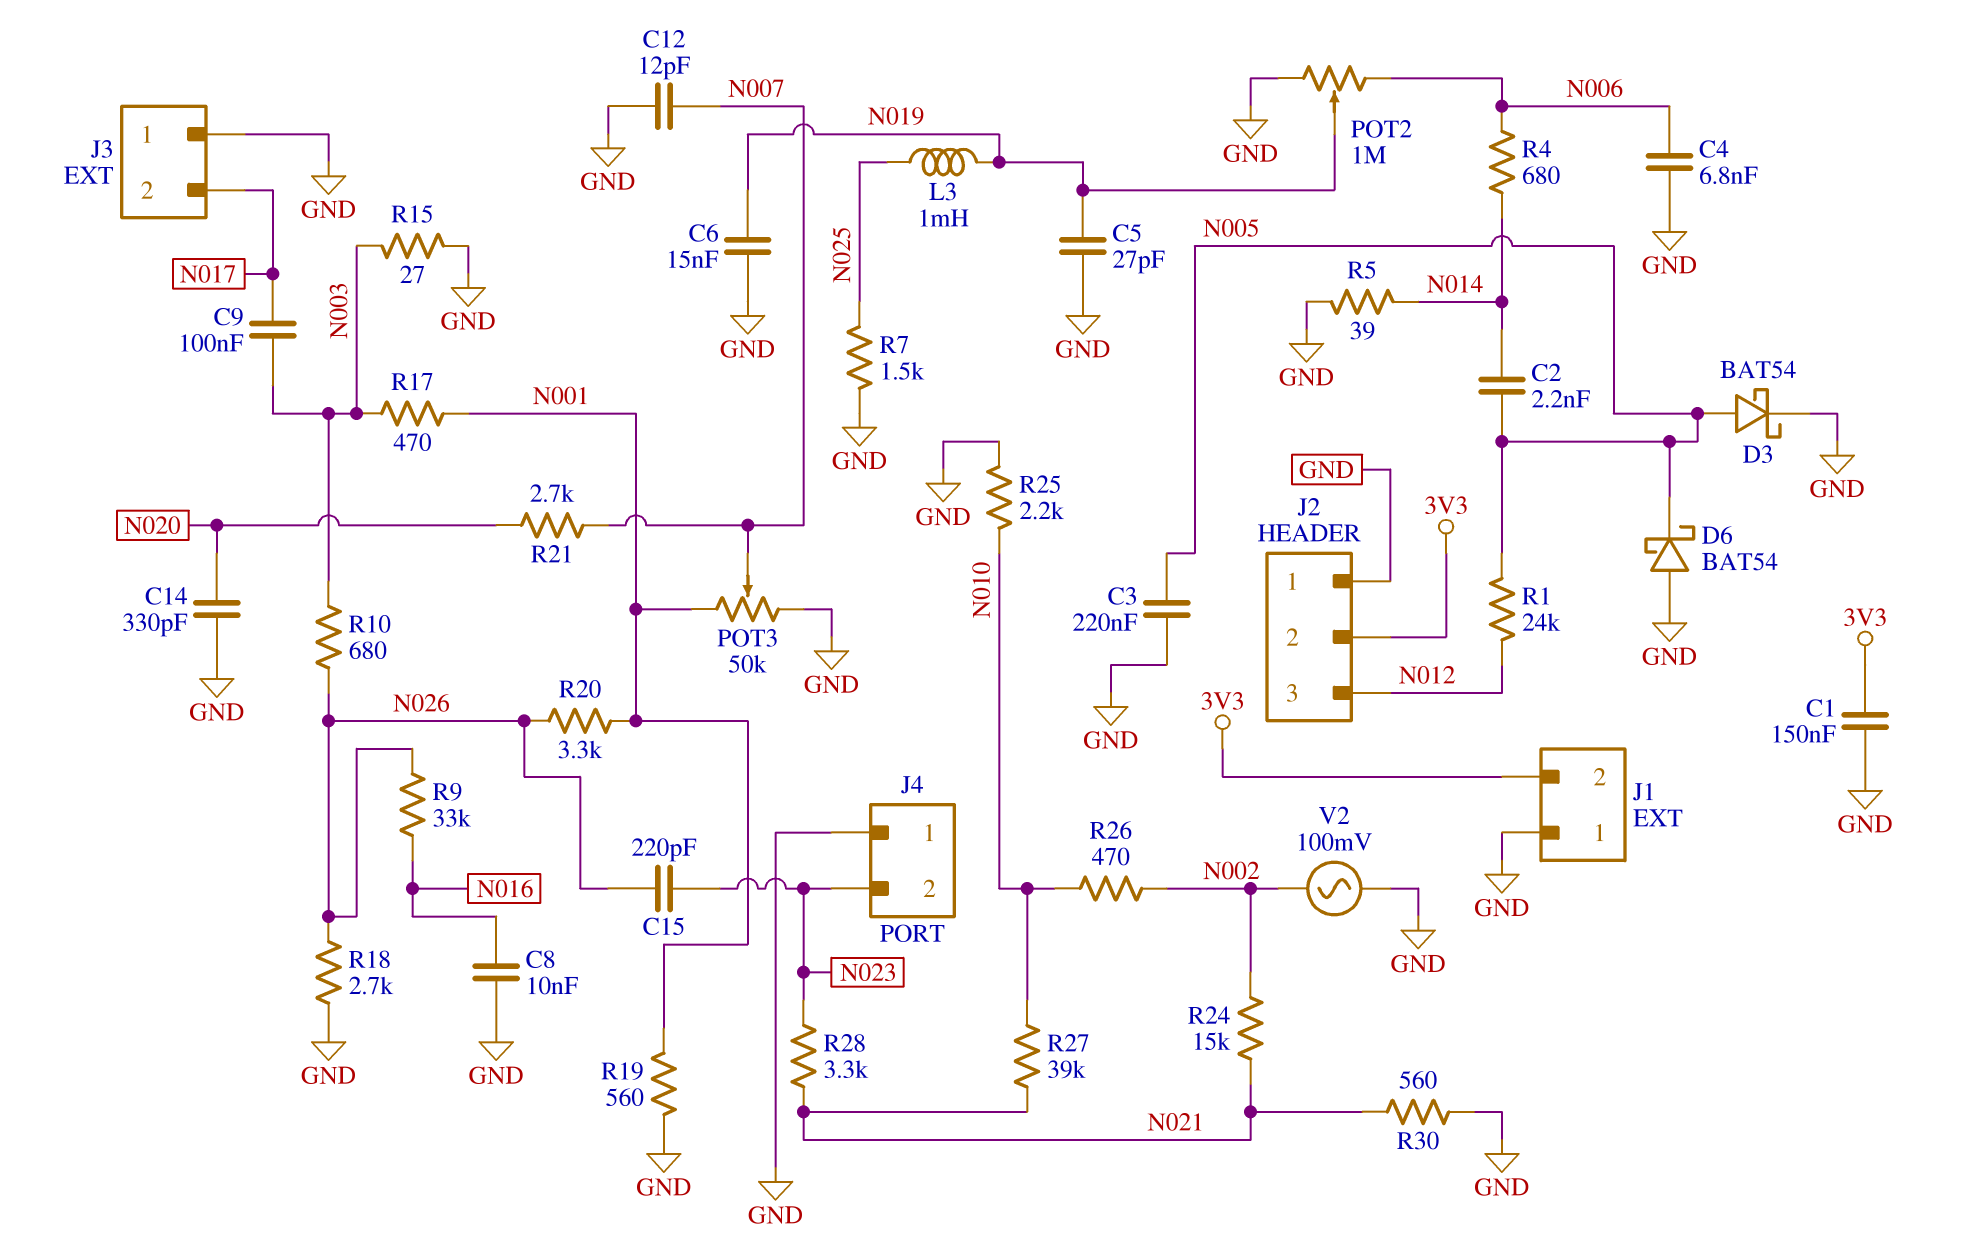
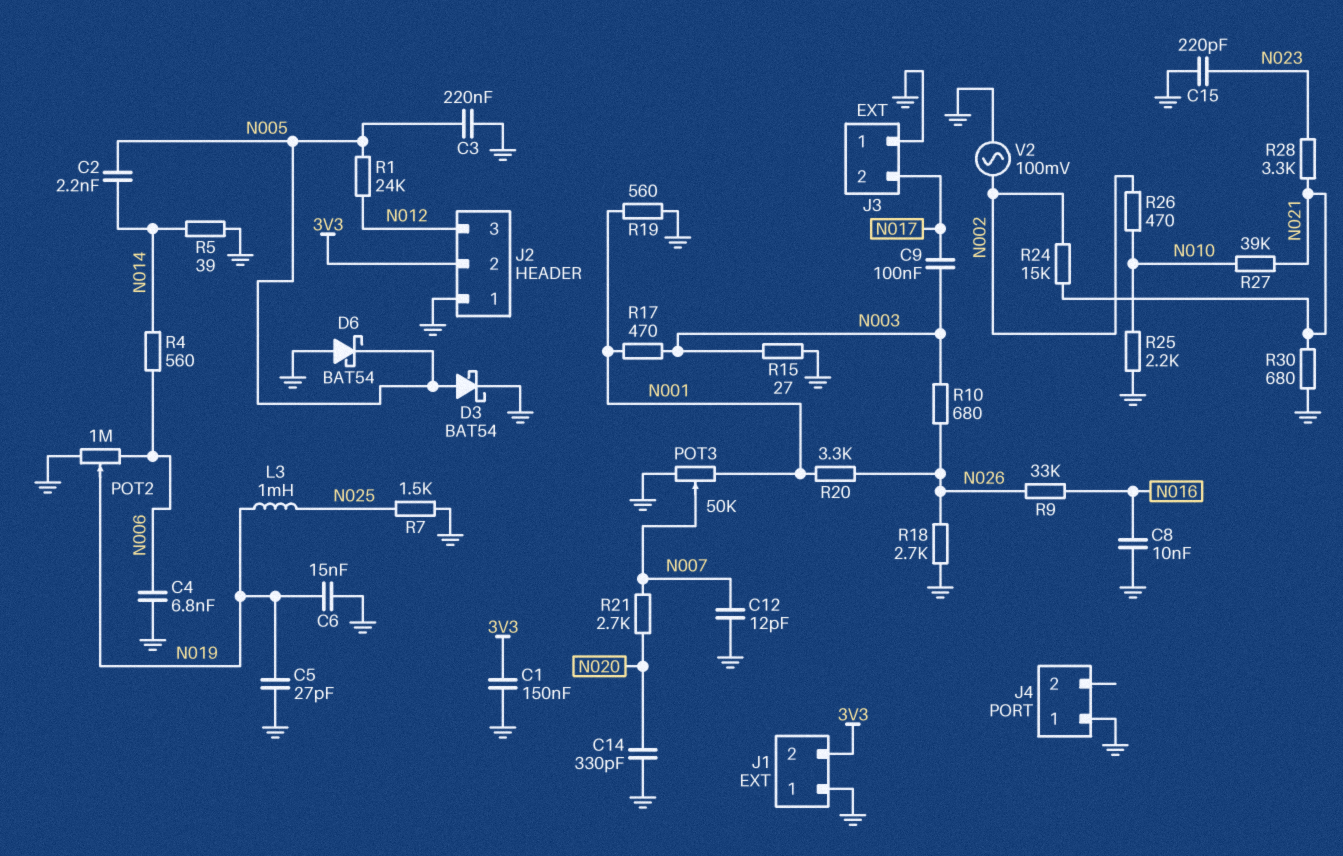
C15: 220pF (N023, N026) -> 220pF (GND, N023)
J4 pin 2: N023 -> none
R4: 680 (N006, N014) -> 560 (N006, N014)
R30: 560 (GND, N021) -> 680 (GND, N021)

